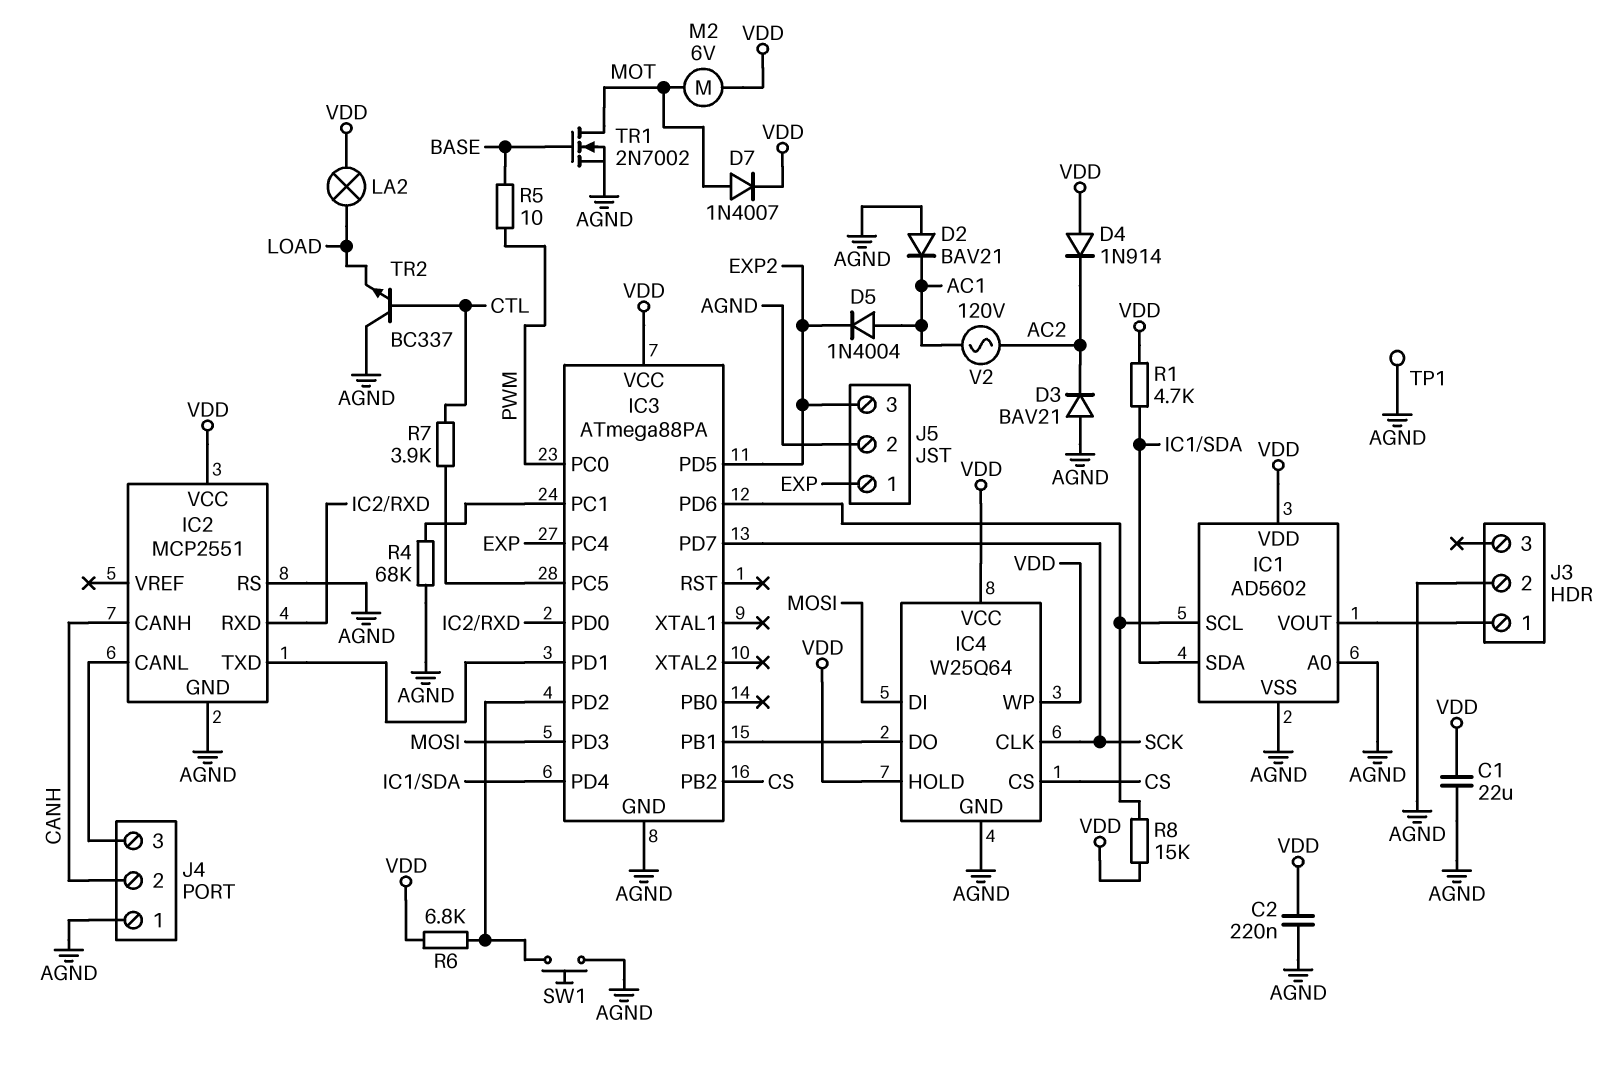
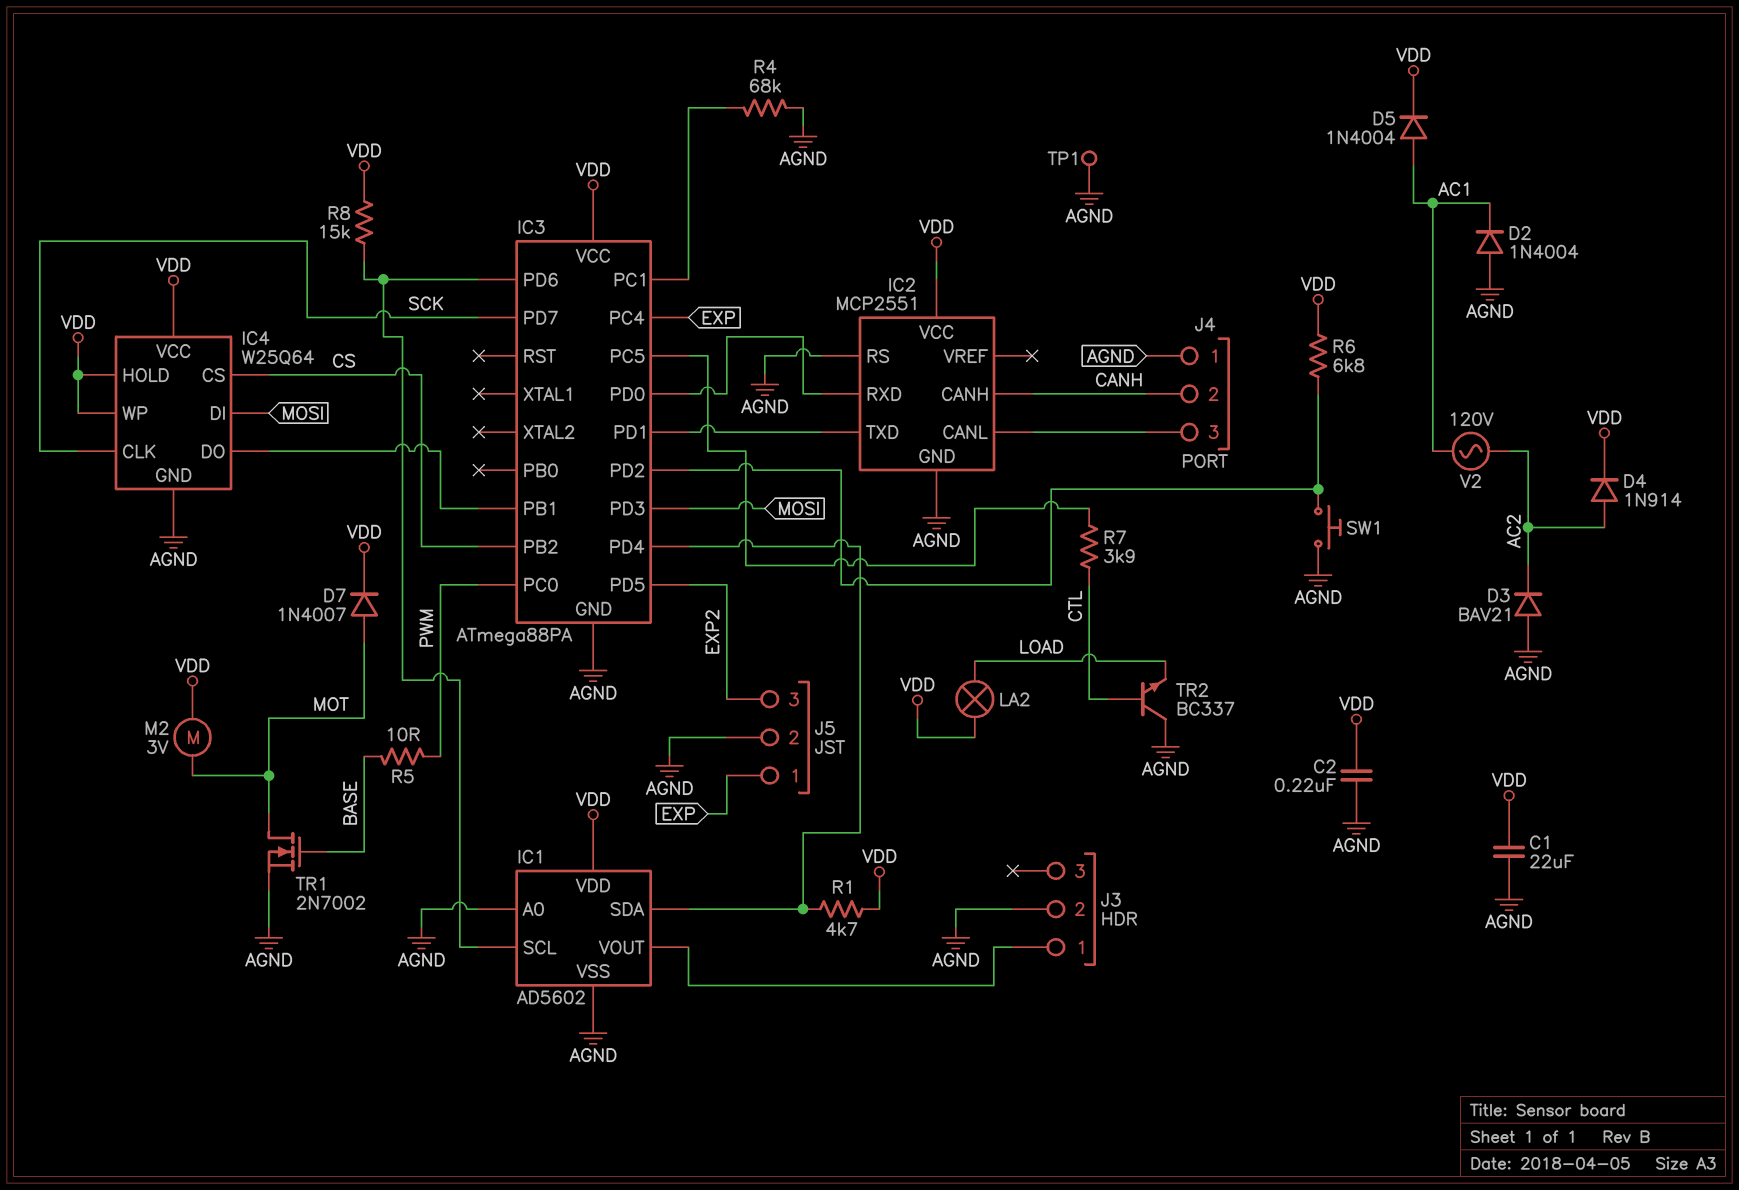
D2: diode BAV21 (A AGND, K AC1) -> diode 1N4004 (A AGND, K AC1)
D4: diode 1N914 (A VDD, K AC2) -> diode 1N914 (A AC2, K VDD)
D5: diode 1N4004 (A AC1, K EXP2) -> diode 1N4004 (A AC1, K VDD)
M2: motor 6V (MOT, VDD) -> motor 3V (MOT, VDD)

